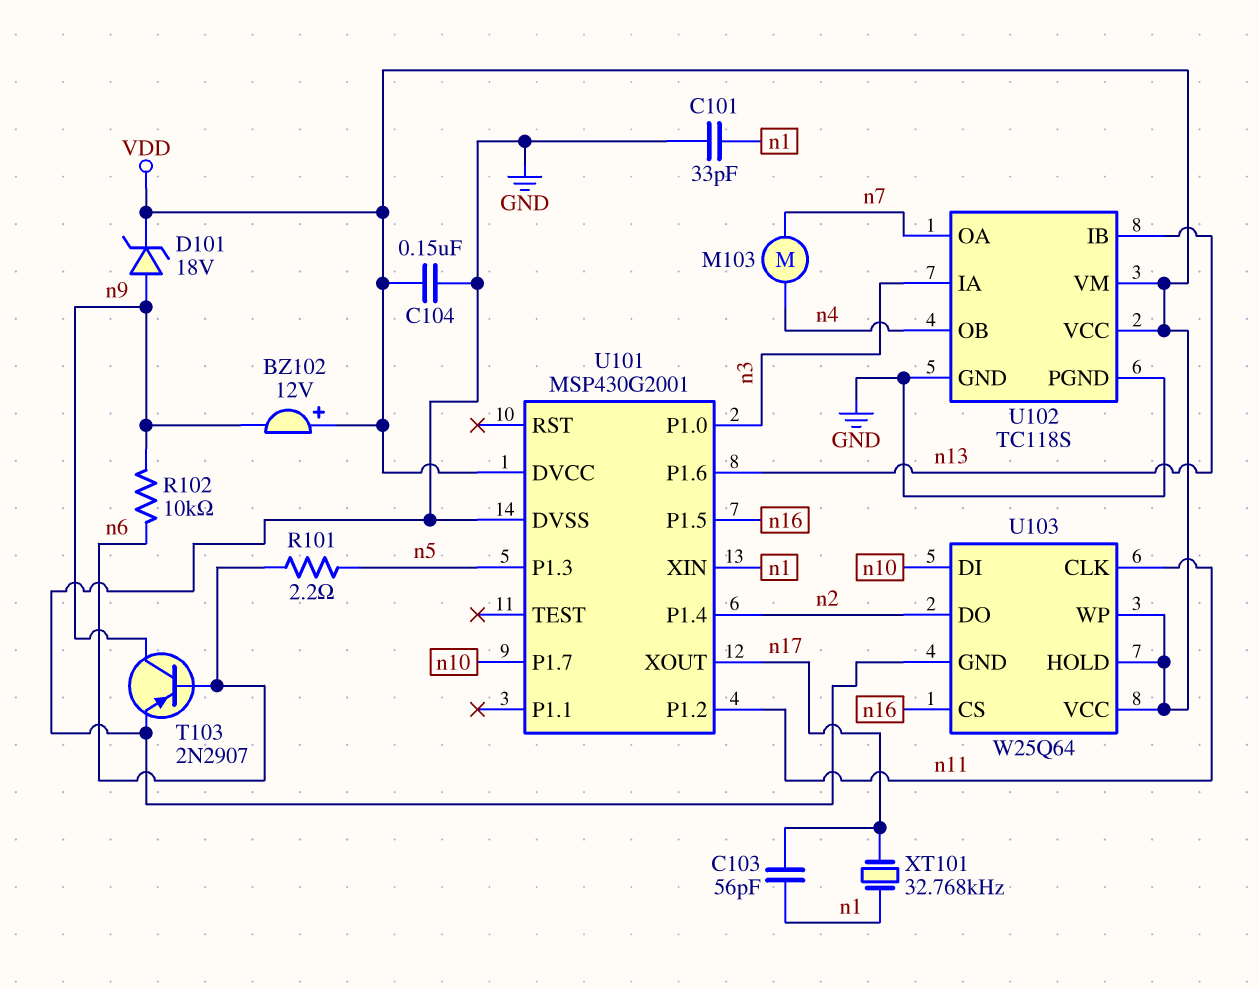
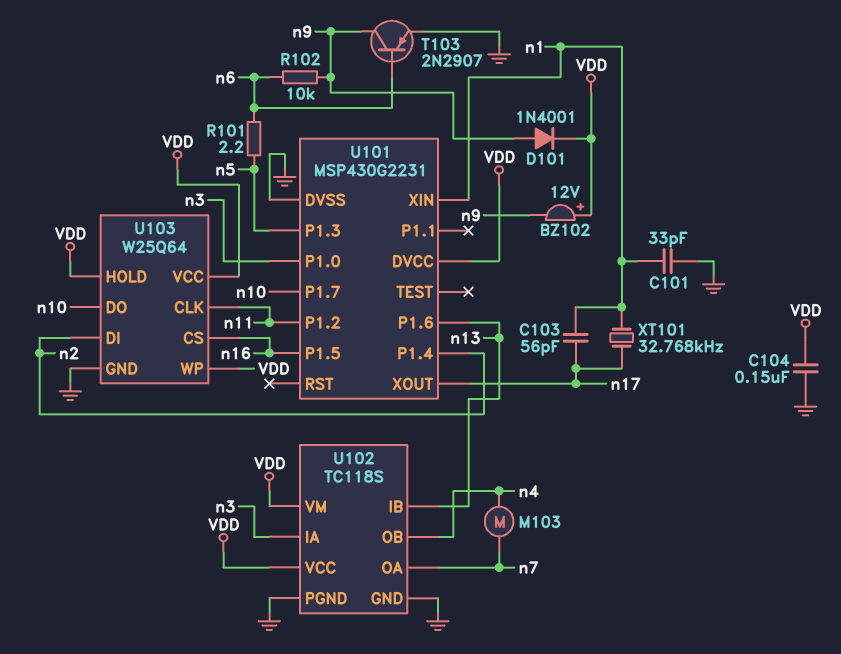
D101: zener 18V (A n9, K VDD) -> diode 1N4001 (A n9, K VDD)
U101: MSP430G2001 -> MSP430G2231
U103 pin DI: n10 -> n2
U103 pin DO: n2 -> n10

